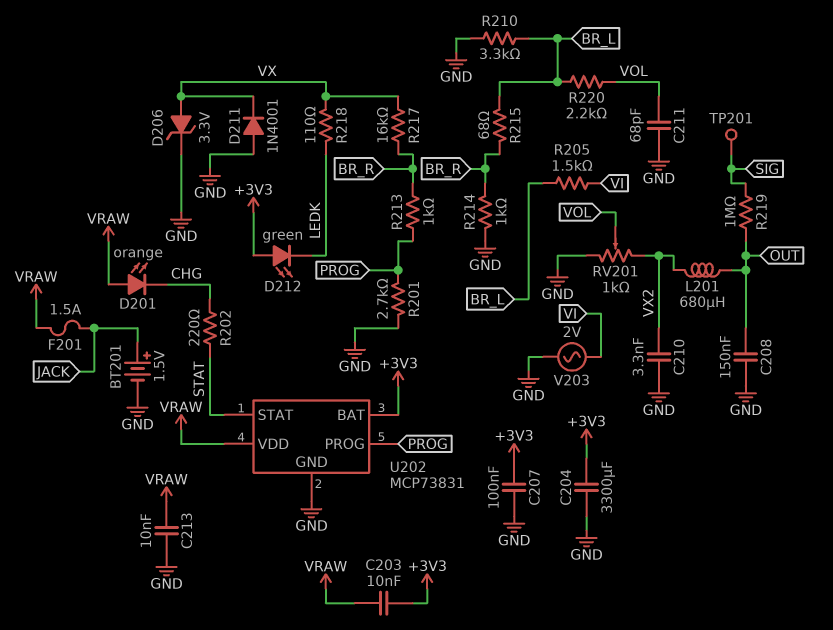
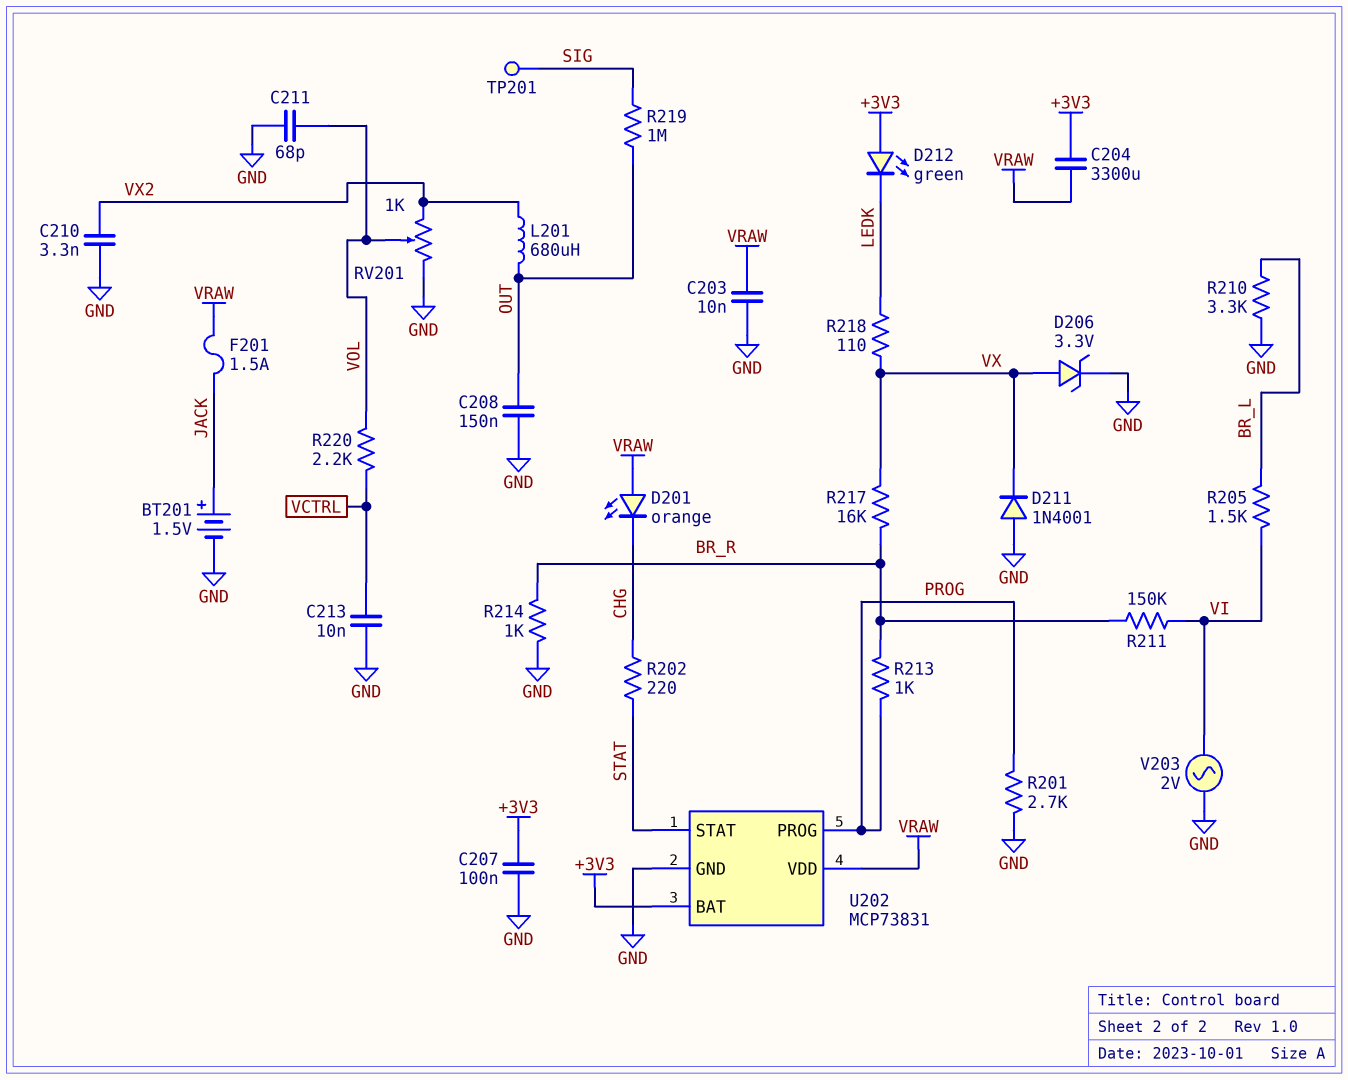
C203: 10nF (+3V3, VRAW) -> 10nF (GND, VRAW)
C204: 3300uF (+3V3, GND) -> 3300uF (+3V3, VRAW)
C213: 10nF (GND, VRAW) -> 10nF (GND, VCTRL)
R211: none -> 150k (BR_R, VI)
R215: 68 (BR_L, BR_R) -> none
R220: 2.2k (BR_L, VOL) -> 2.2k (VCTRL, VOL)

